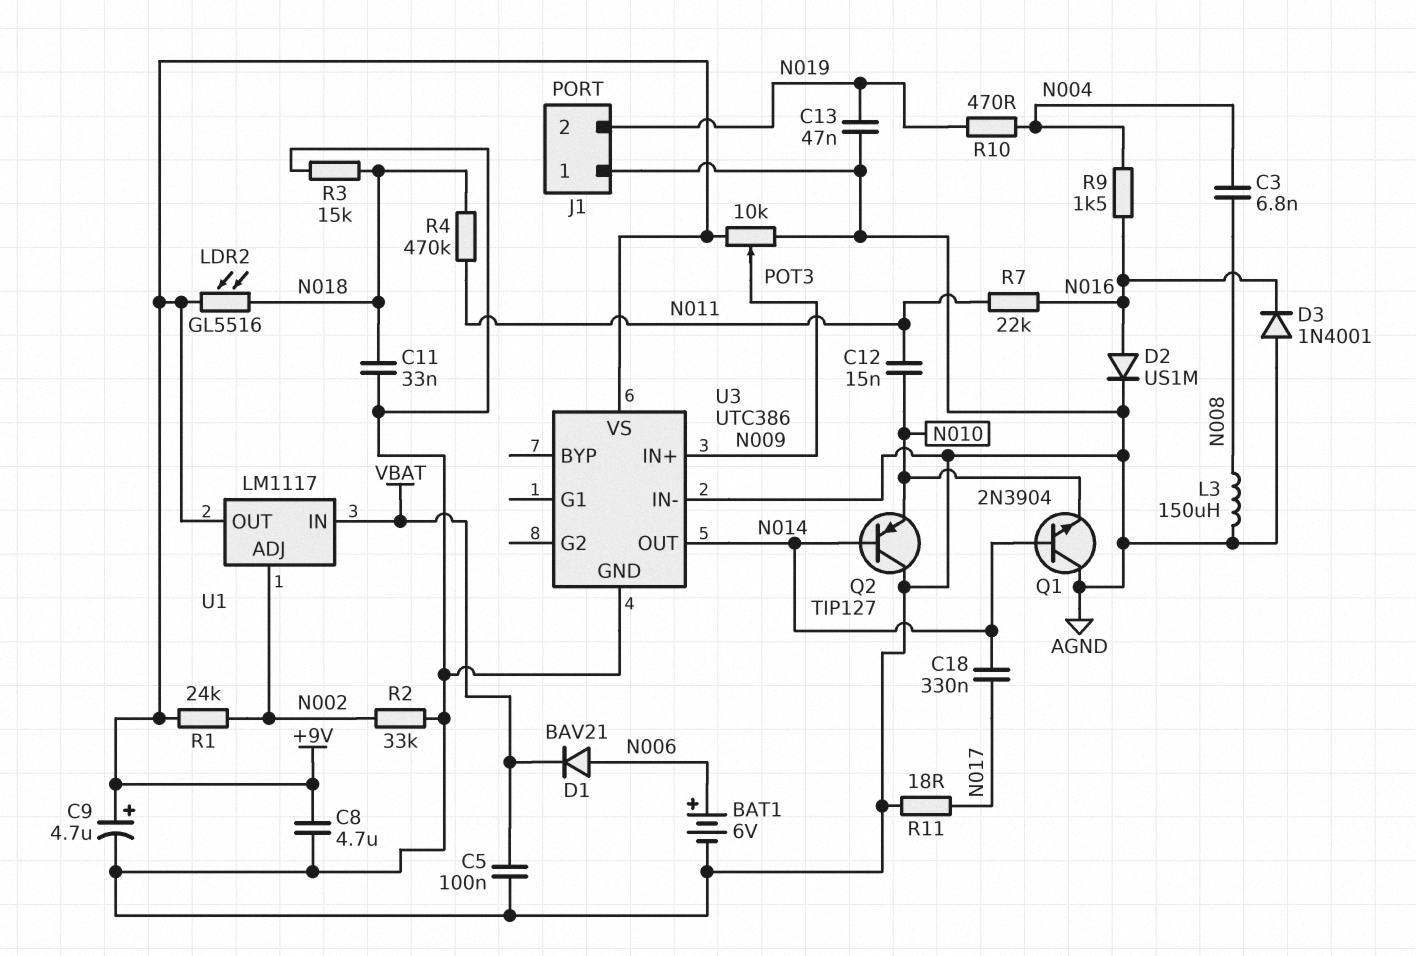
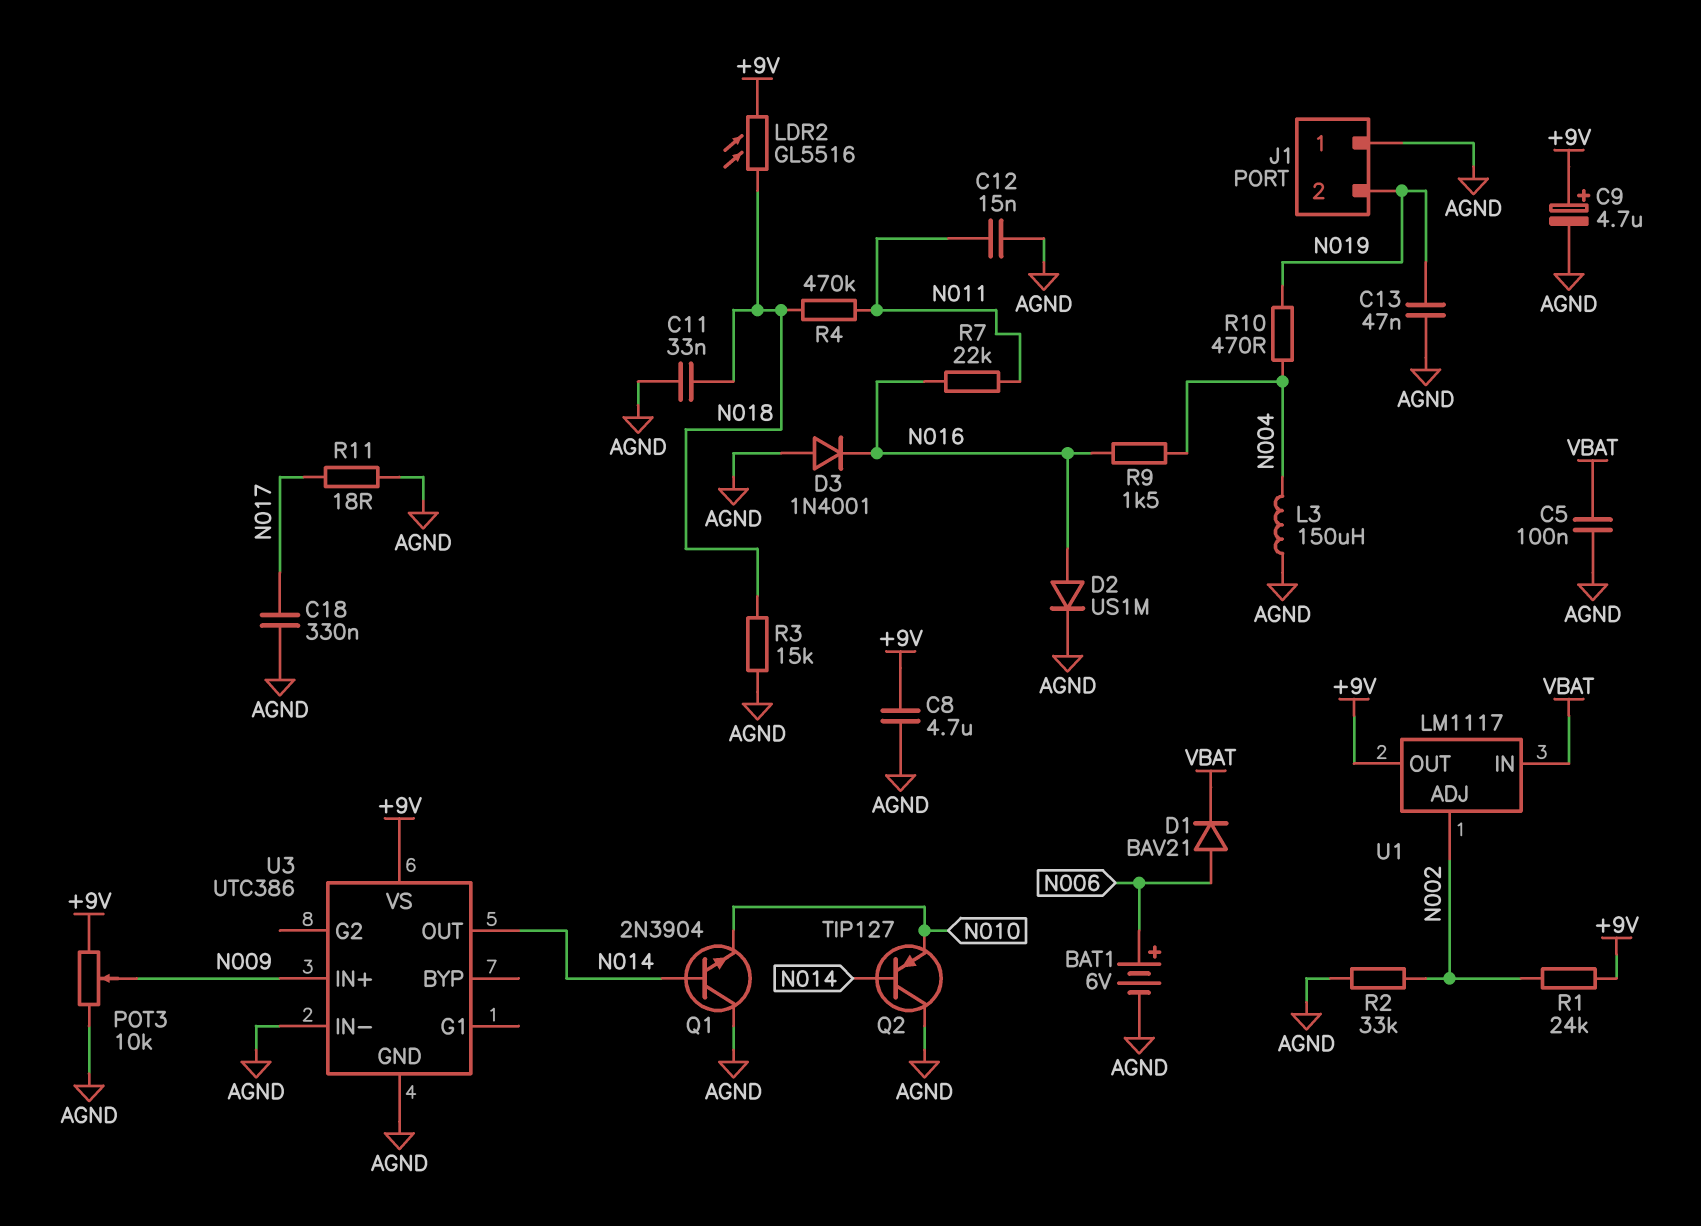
C3: 6.8nF (N004, N008) -> none
C12: 15nF (N010, N011) -> 15nF (AGND, N011)
C18: 330nF (N014, N017) -> 330nF (AGND, N017)
L3: 150uH (AGND, N008) -> 150uH (AGND, N004)

